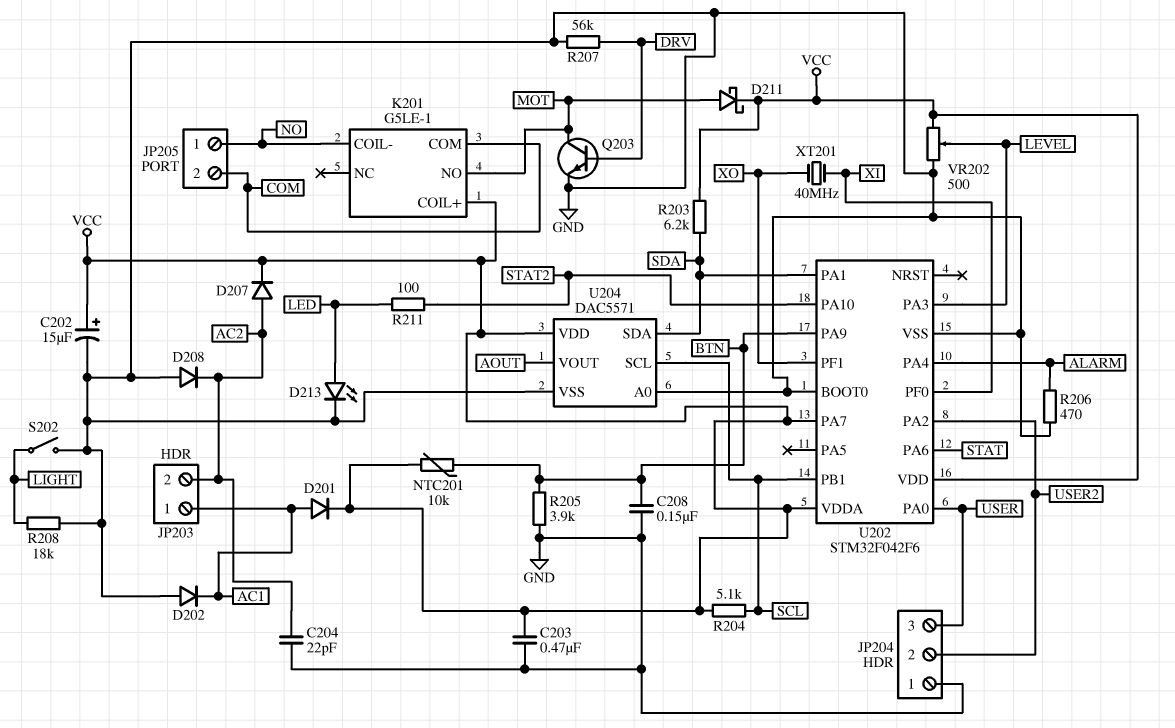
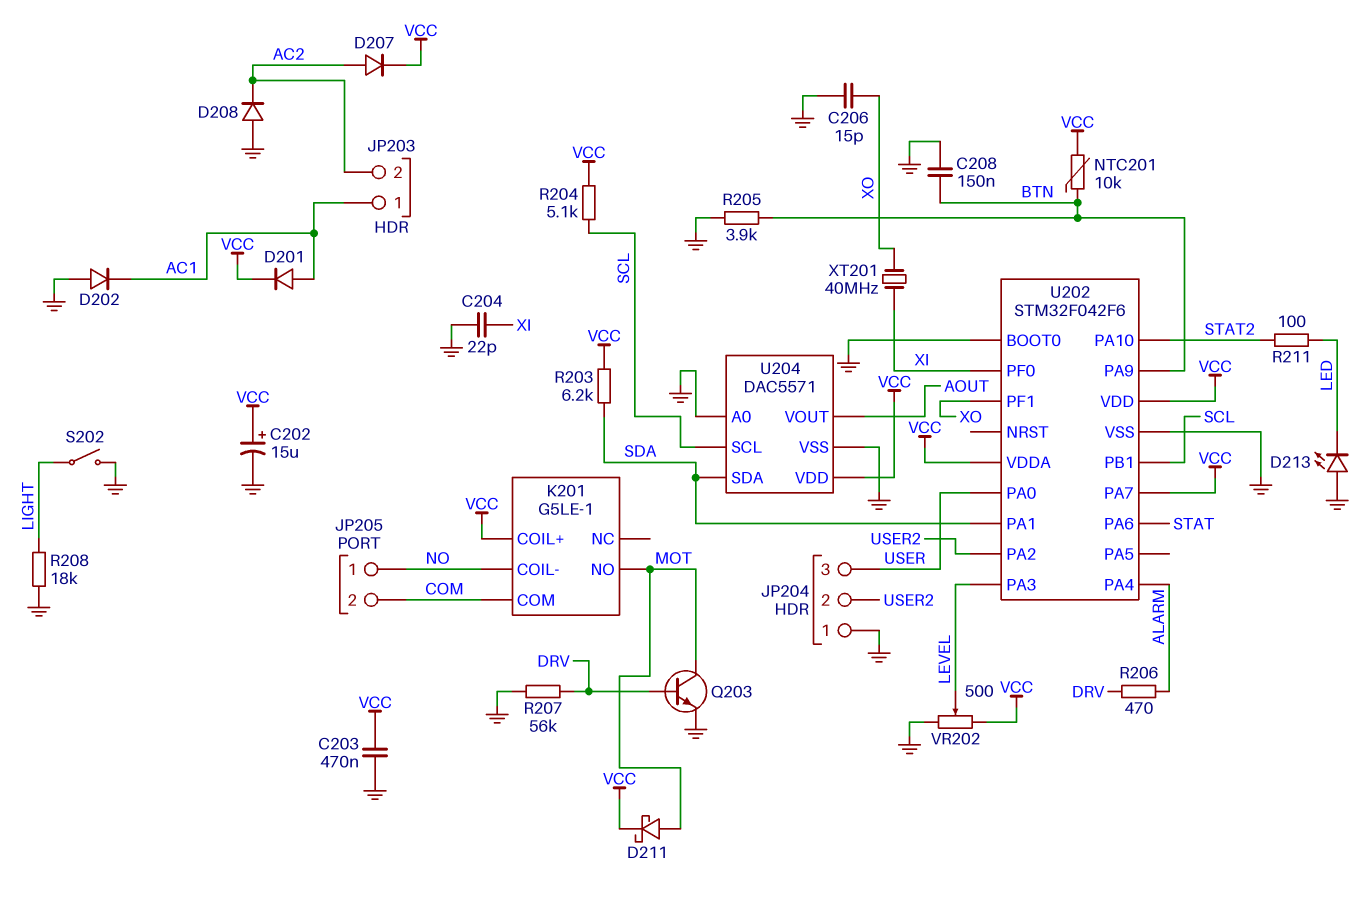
C204: 22pF (AC2, GND) -> 22pF (GND, XI)
C206: none -> 15pF (GND, XO)
D213: LED (A LED, K GND) -> LED (A GND, K LED)
R206: 470 (ALARM, GND) -> 470 (ALARM, DRV)

